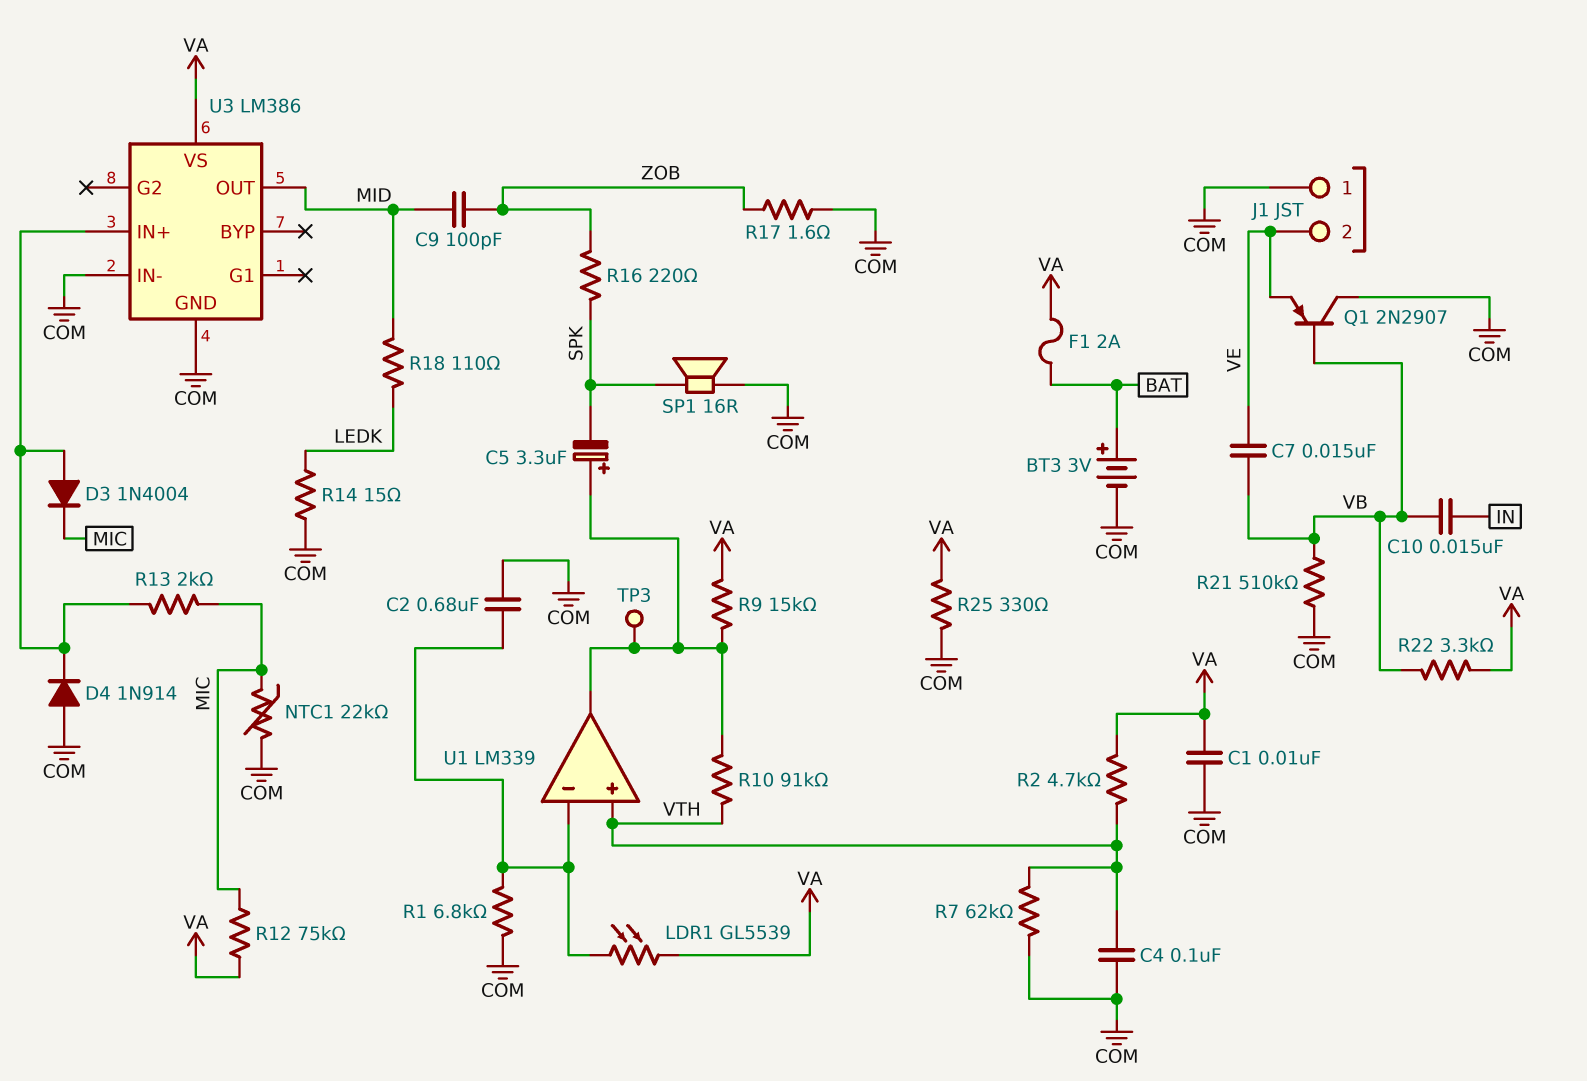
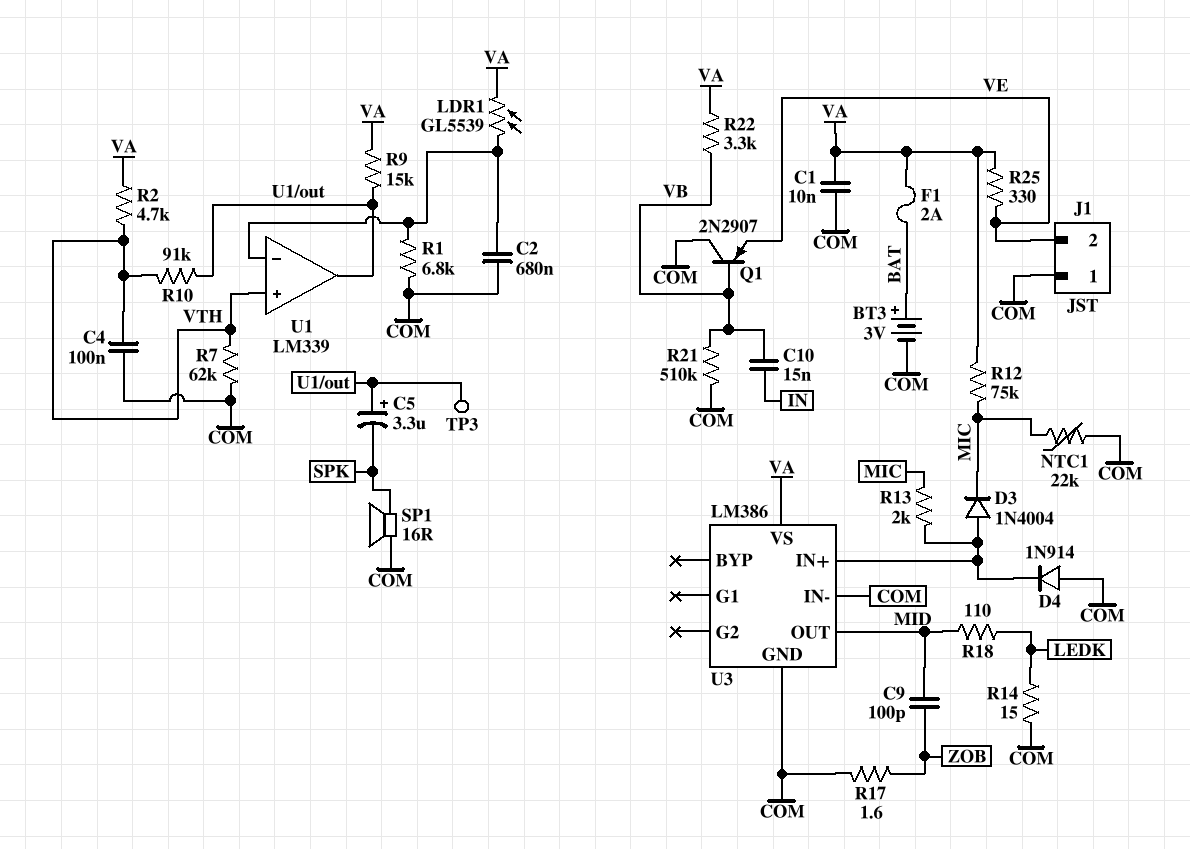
C7: 15nF (VB, VE) -> none
R16: 220 (SPK, ZOB) -> none
R25: 330 (COM, VA) -> 330 (VA, VE)

